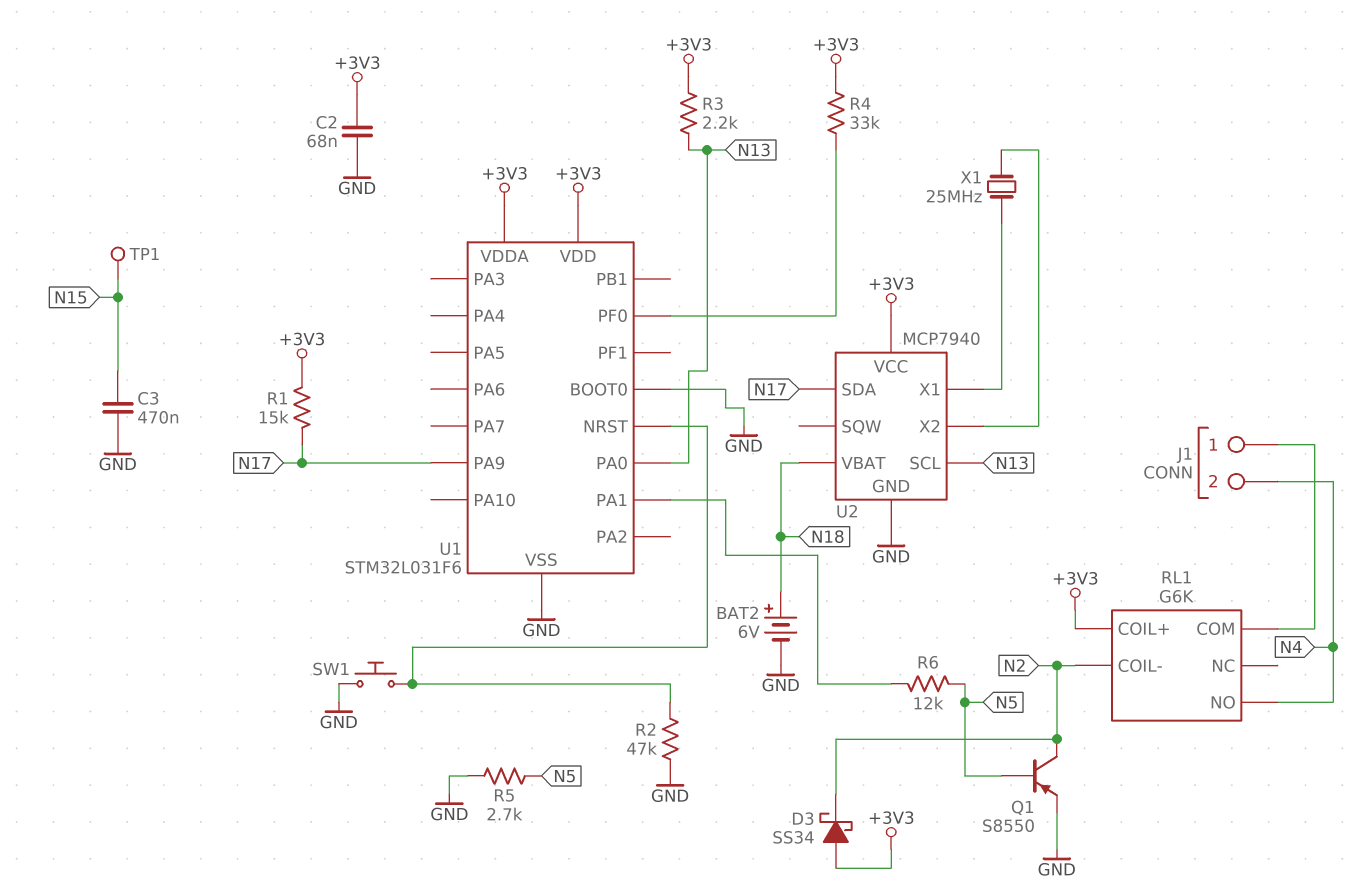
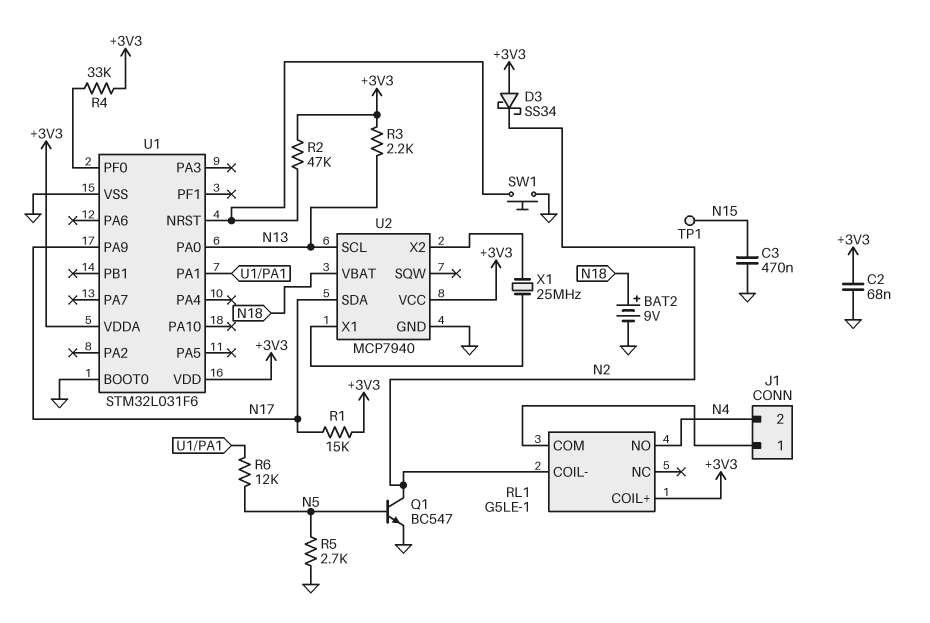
BAT2: 6V (plus N18, minus GND) -> 9V (plus N18, minus GND)
Q1: PNP S8550 (B N5, C N2, E GND) -> NPN BC547 (B N5, C N2, E GND)
R2: 47k (GND, U1/NRST) -> 47k (+3V3, U1/NRST)
RL1: G6K -> G5LE-1

